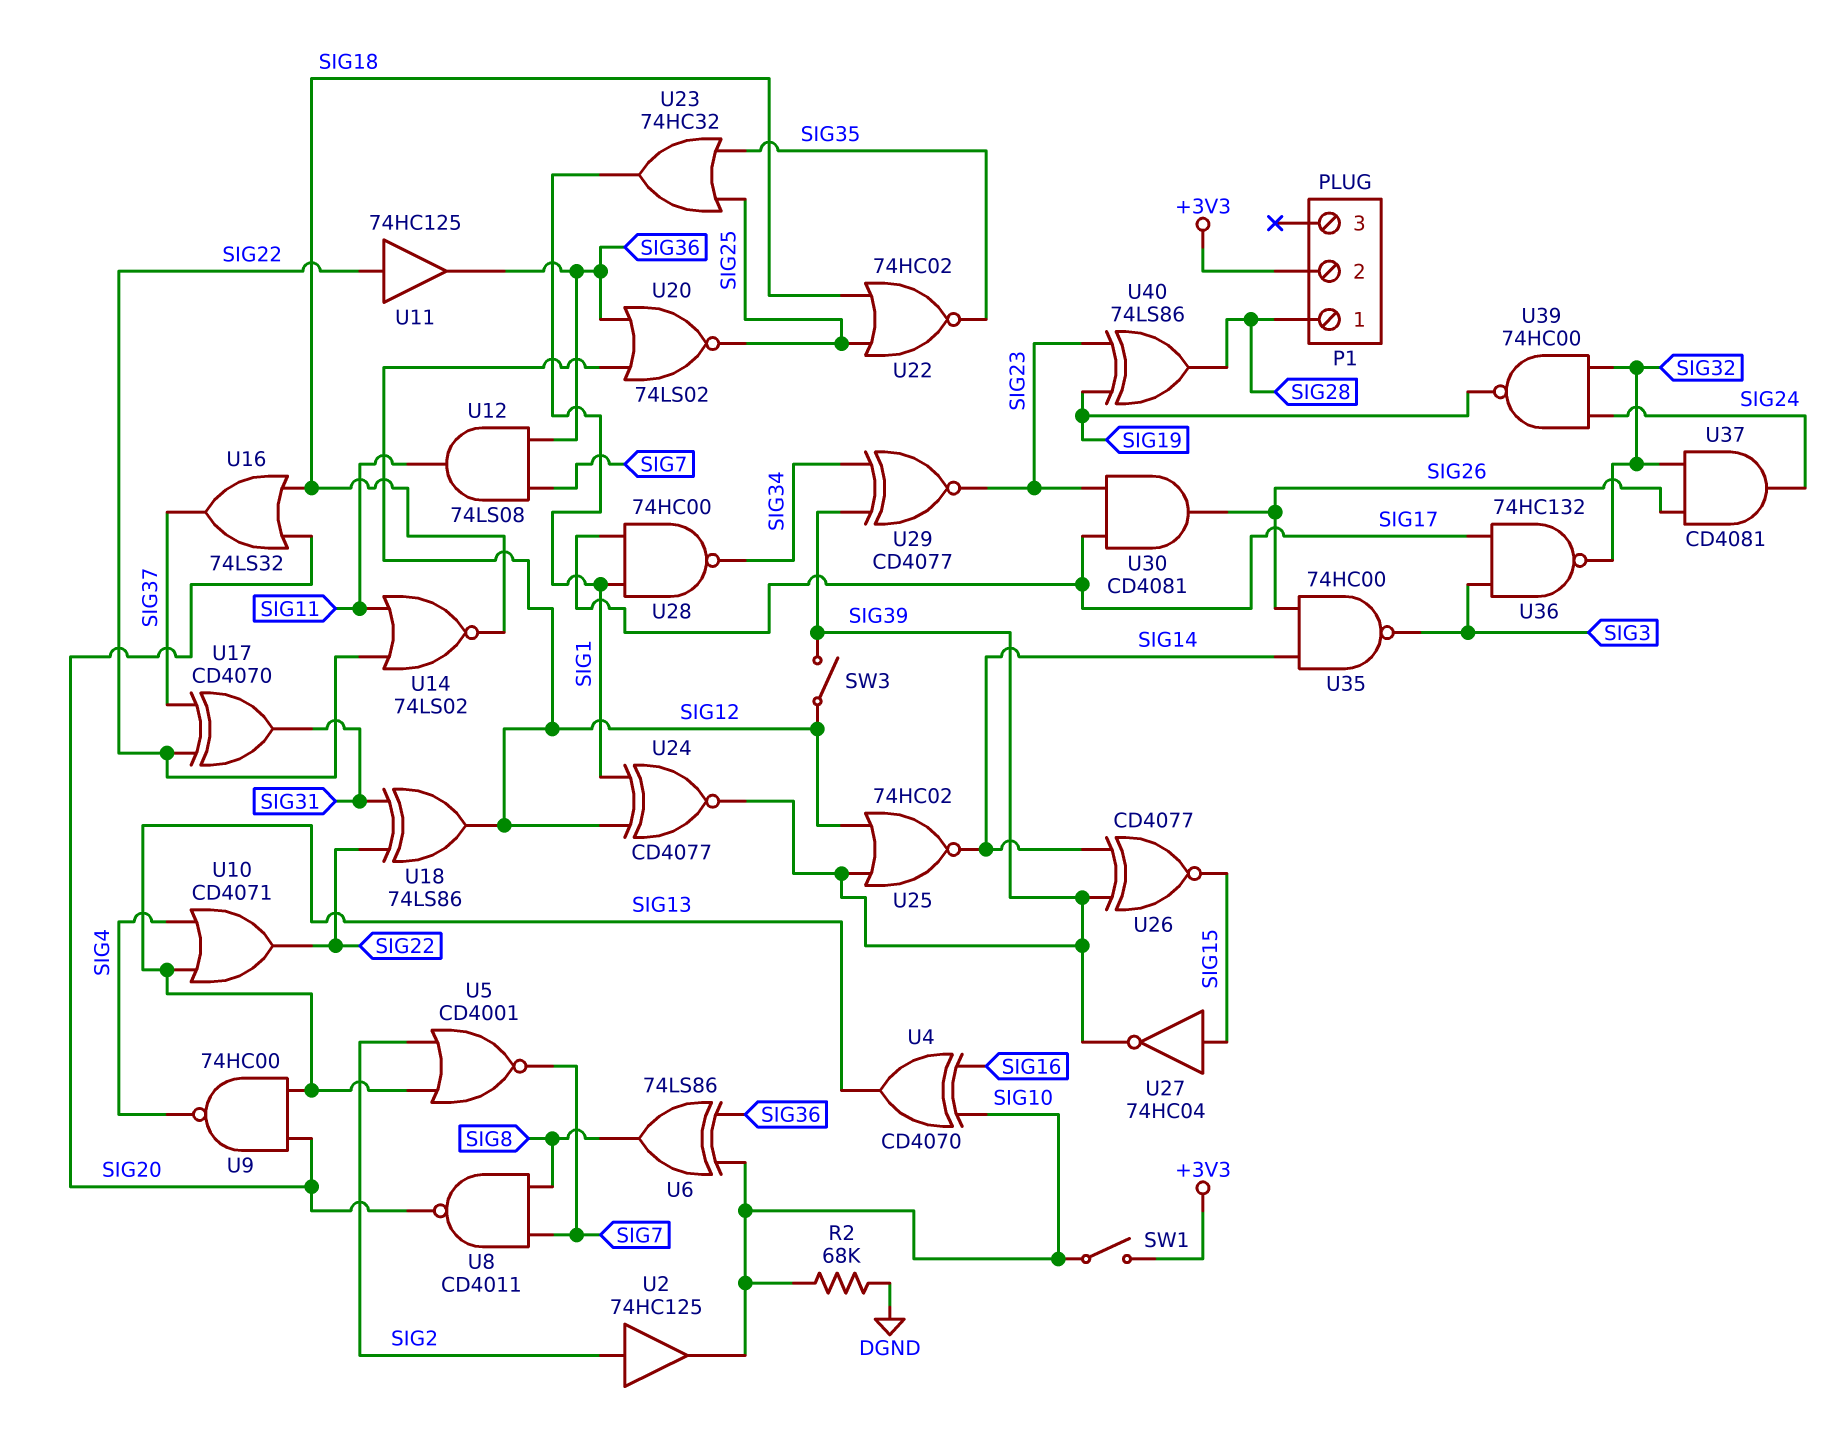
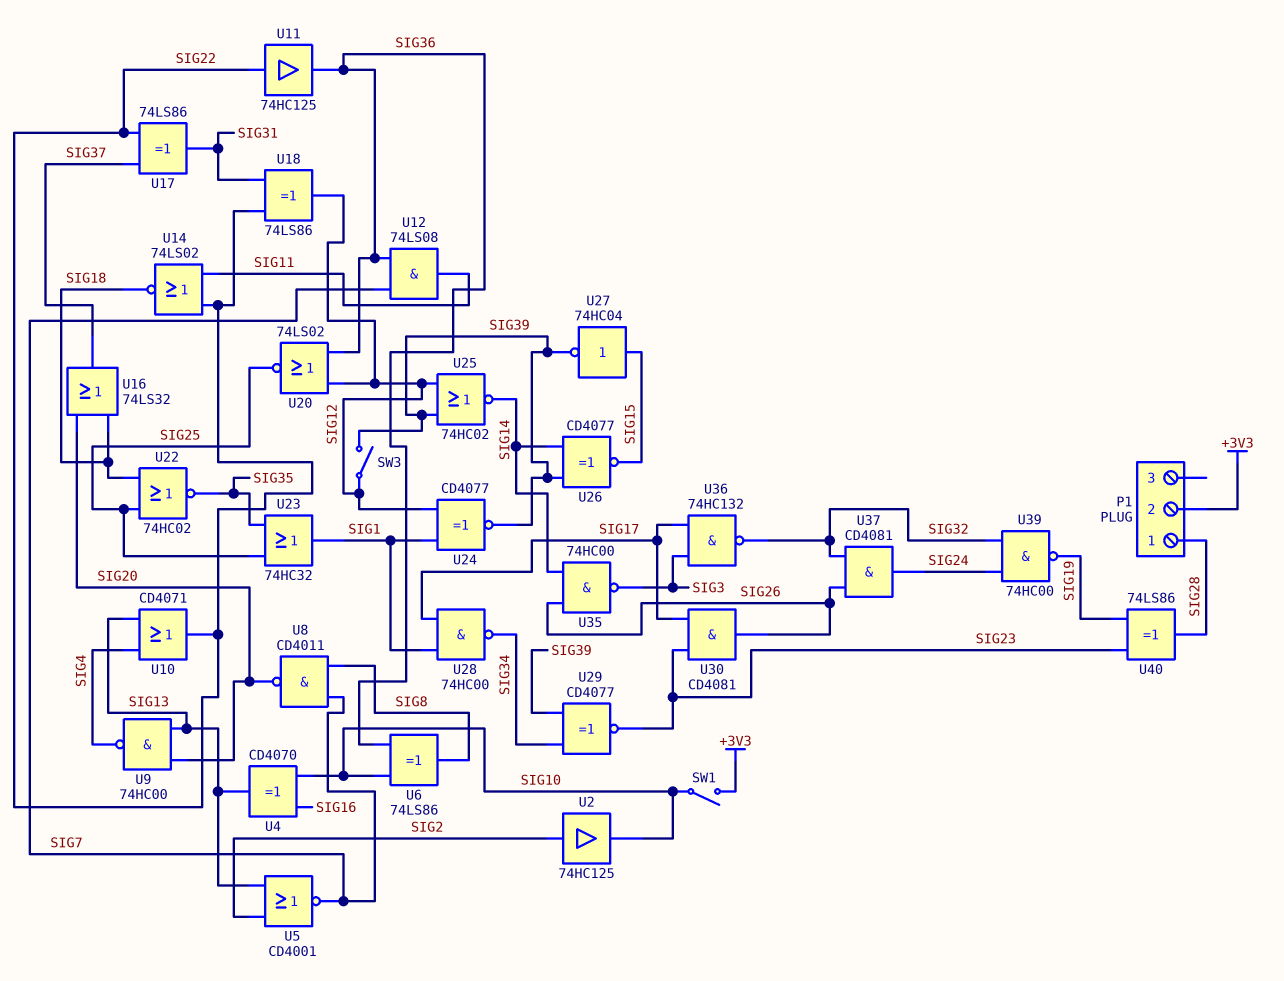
R2: 68k (DGND, SIG10) -> none
U17: XOR CD4070 (in SIG22, in SIG37, out SIG31) -> XOR 74LS86 (in SIG22, in SIG37, out SIG31)

